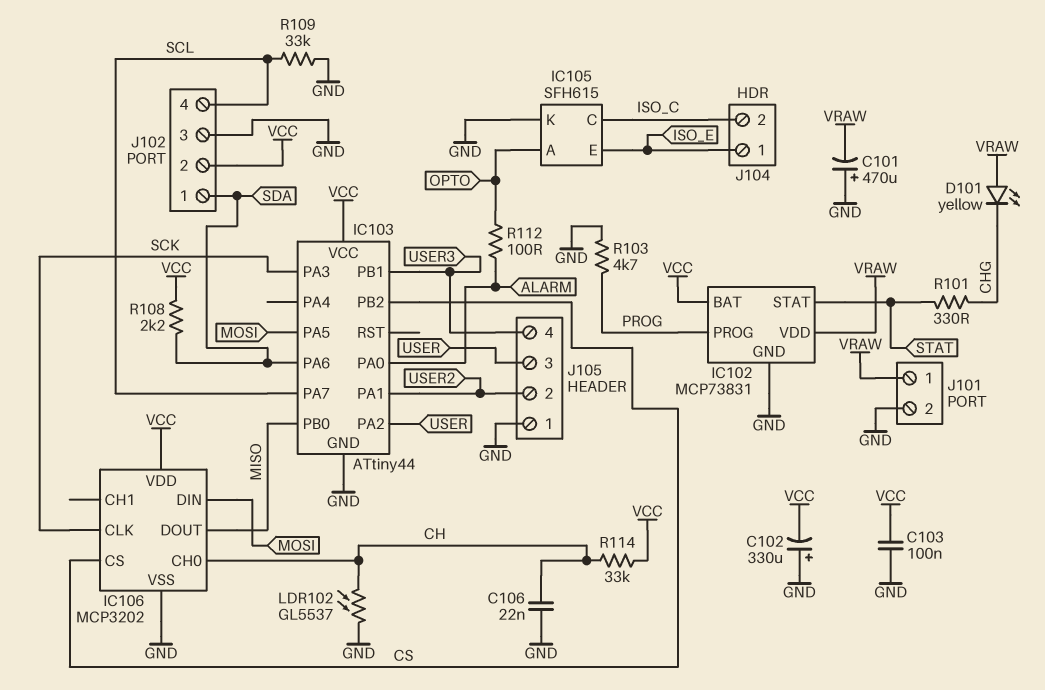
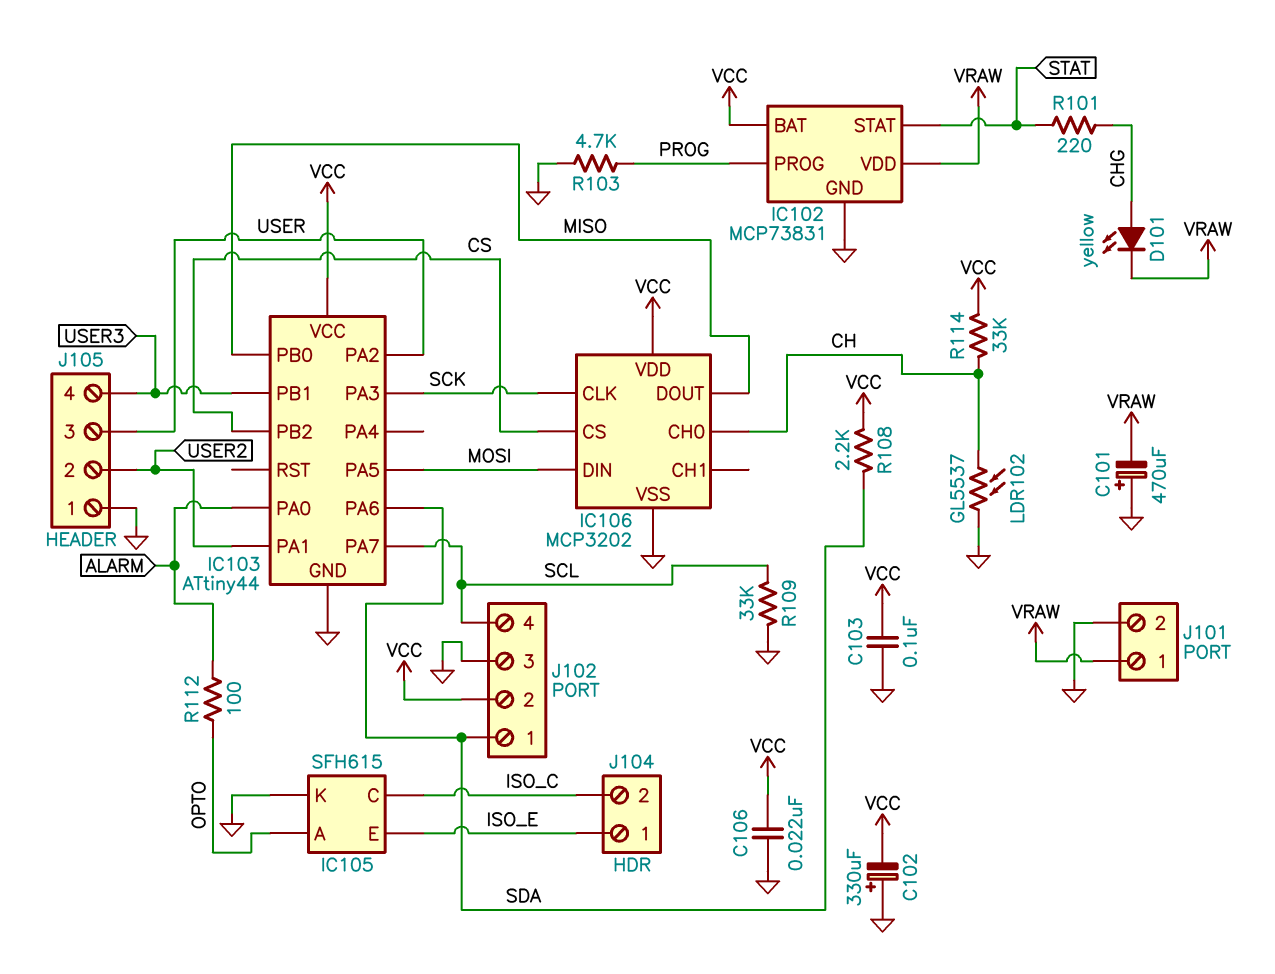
C106: 22nF (CH, GND) -> 22nF (GND, VCC)
D101: LED yellow (A VRAW, K CHG) -> LED yellow (A CHG, K VRAW)
R101: 330 (CHG, STAT) -> 220 (CHG, STAT)

